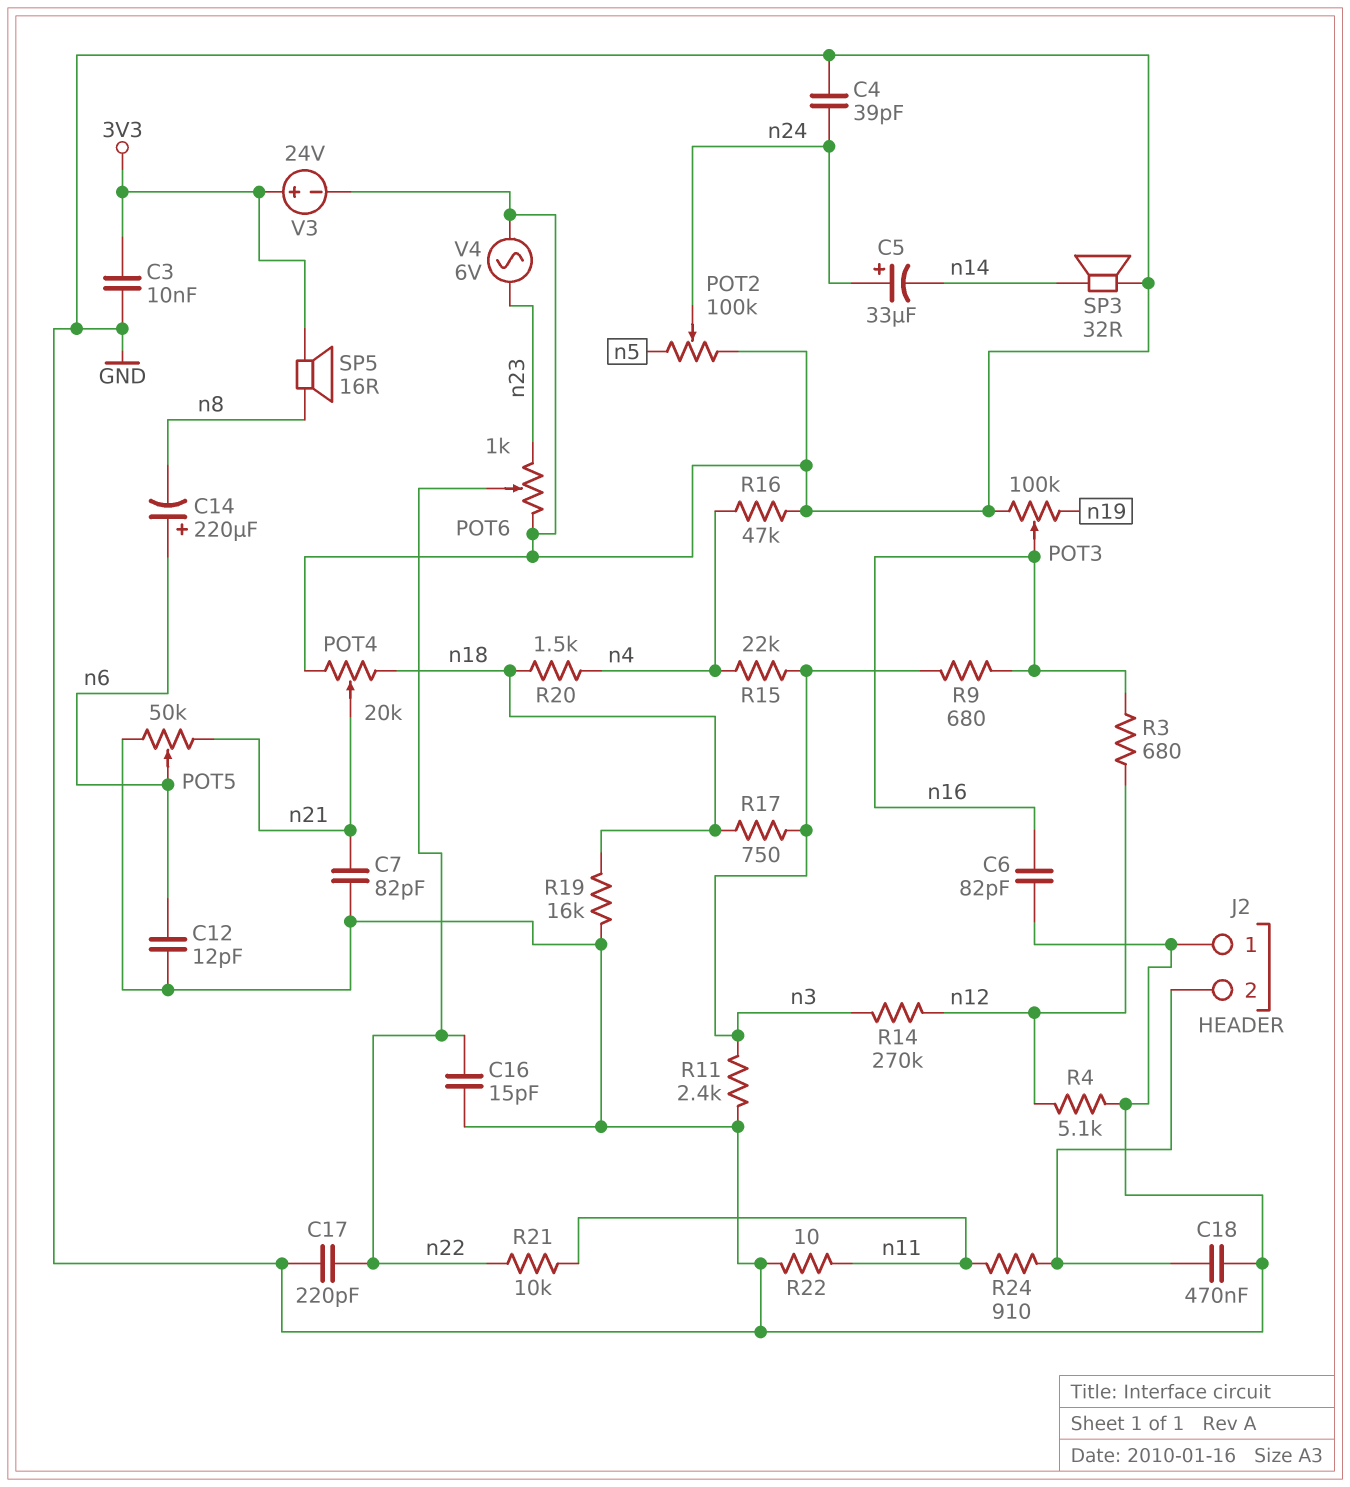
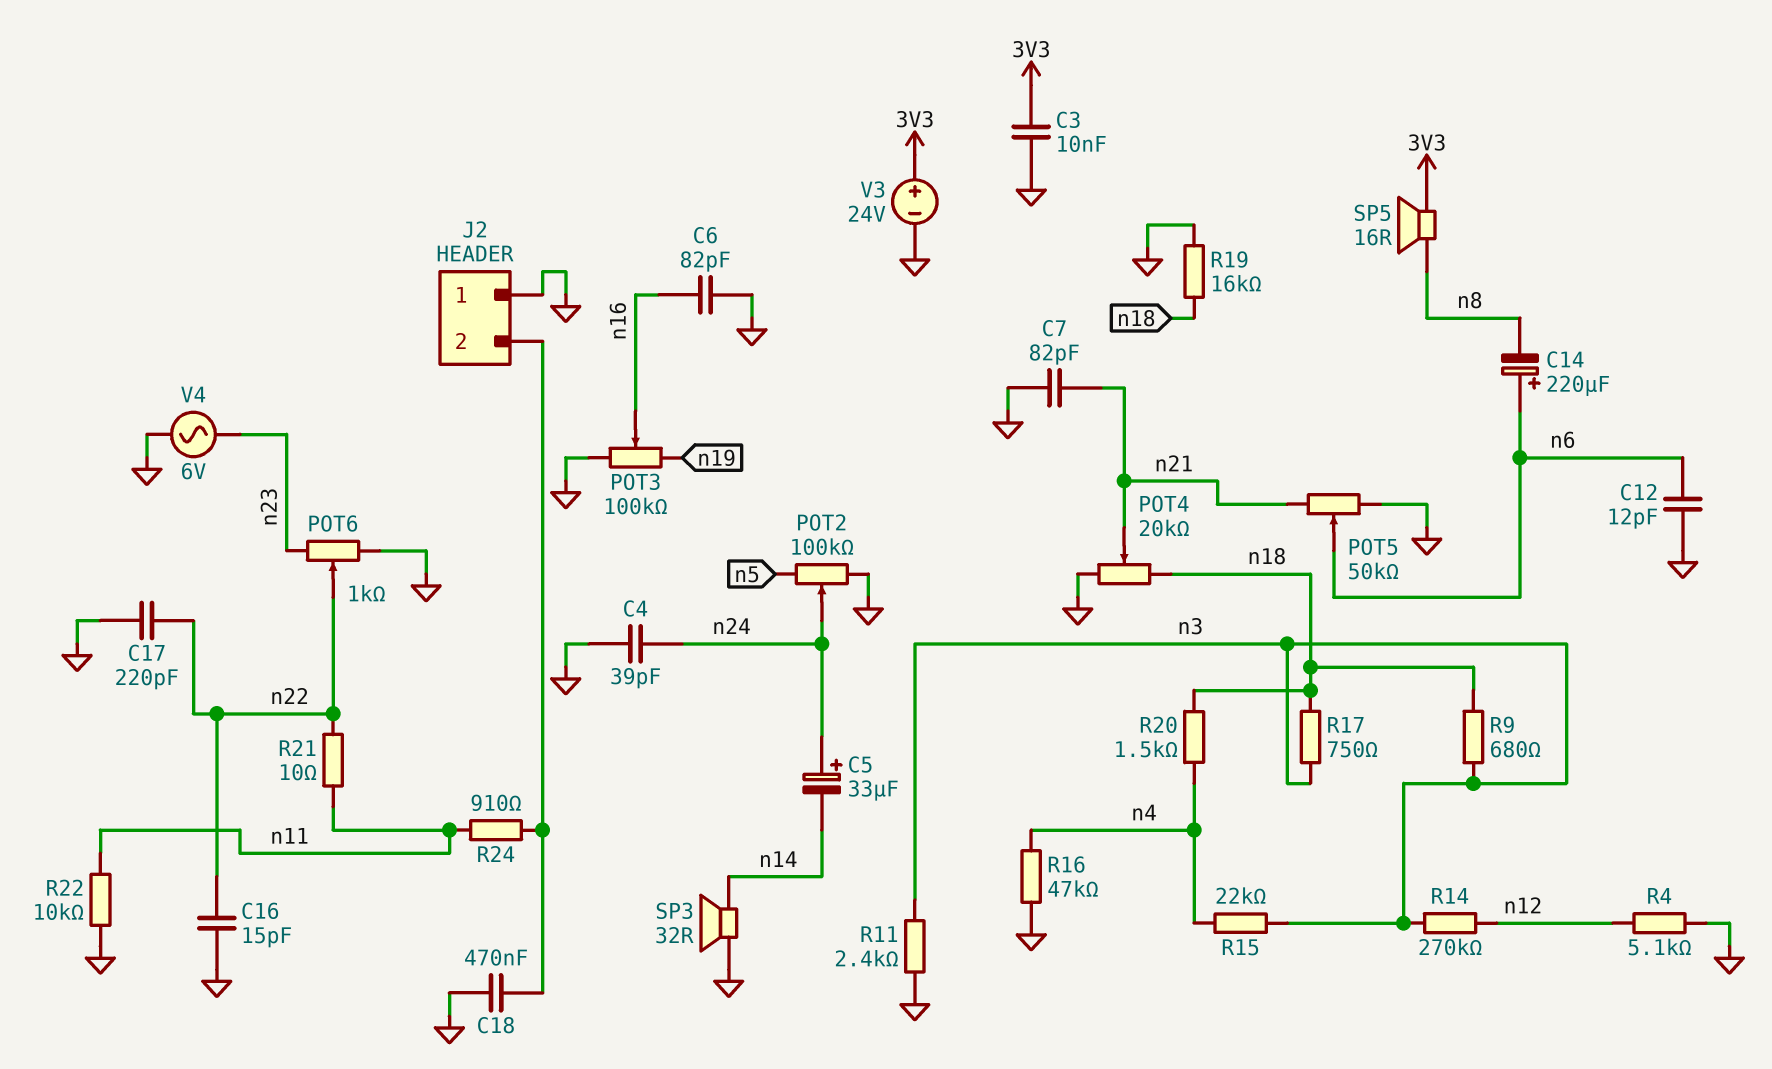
R3: 680 (n12, n16) -> none
R9: 680 (n3, n16) -> 680 (n3, n18)
R21: 10k (n11, n22) -> 10 (n11, n22)
R22: 10 (GND, n11) -> 10k (GND, n11)

